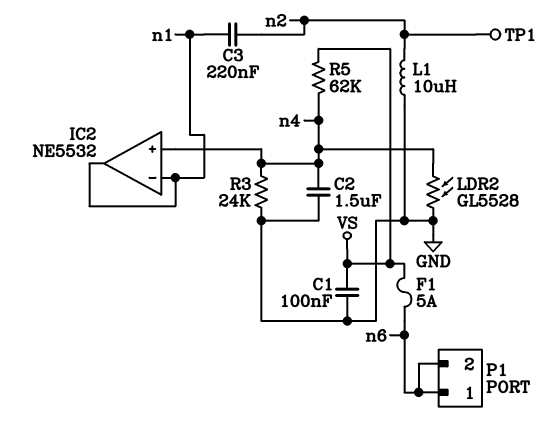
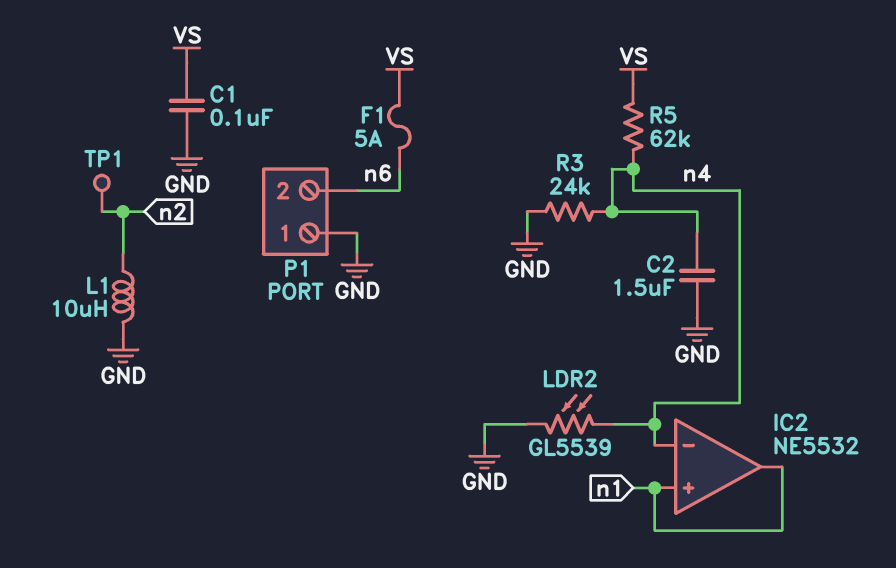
C3: 220nF (n1, n2) -> none
IC2 pin in+: n4 -> n1
IC2 pin in-: n1 -> n4
LDR2: GL5528 (GND, n4) -> GL5539 (GND, n4)
P1 pin 1: n6 -> GND

